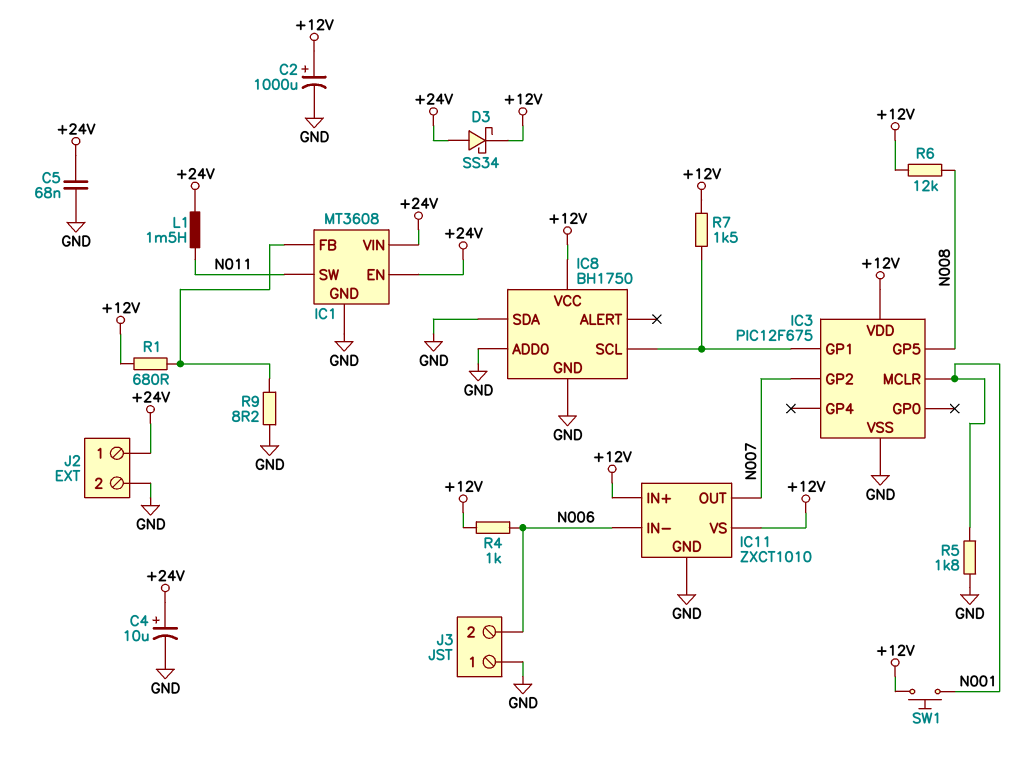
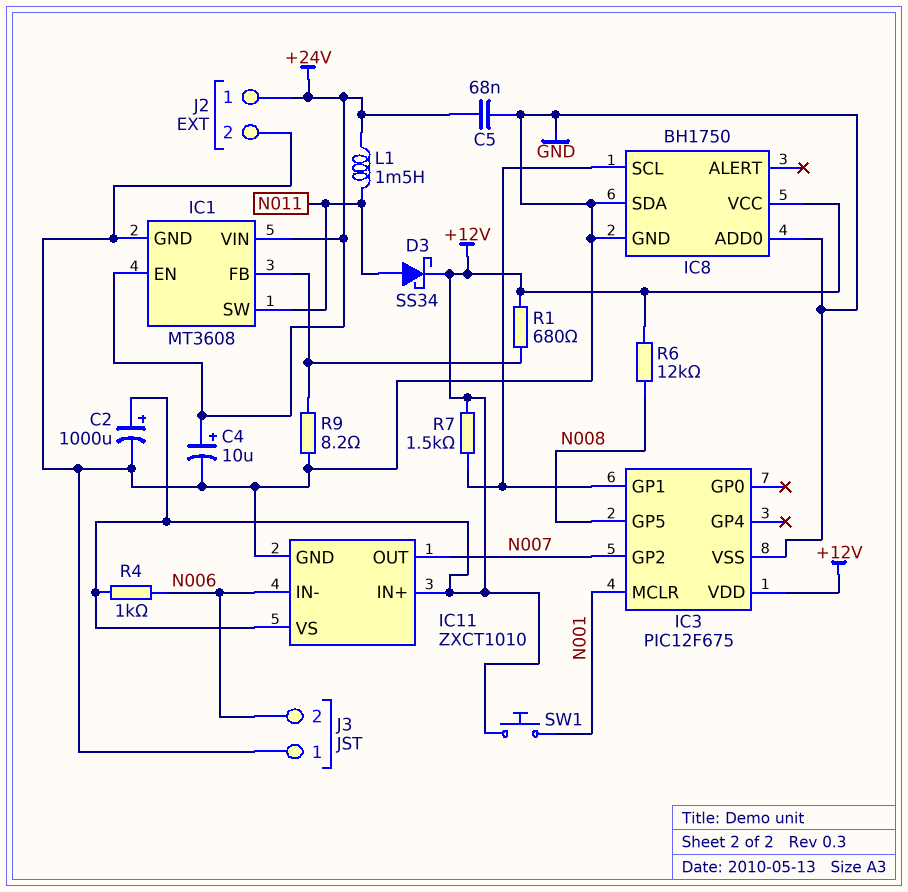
D3: schottky SS34 (A +24V, K +12V) -> schottky SS34 (A N011, K +12V)
R5: 1.8k (GND, N001) -> none

